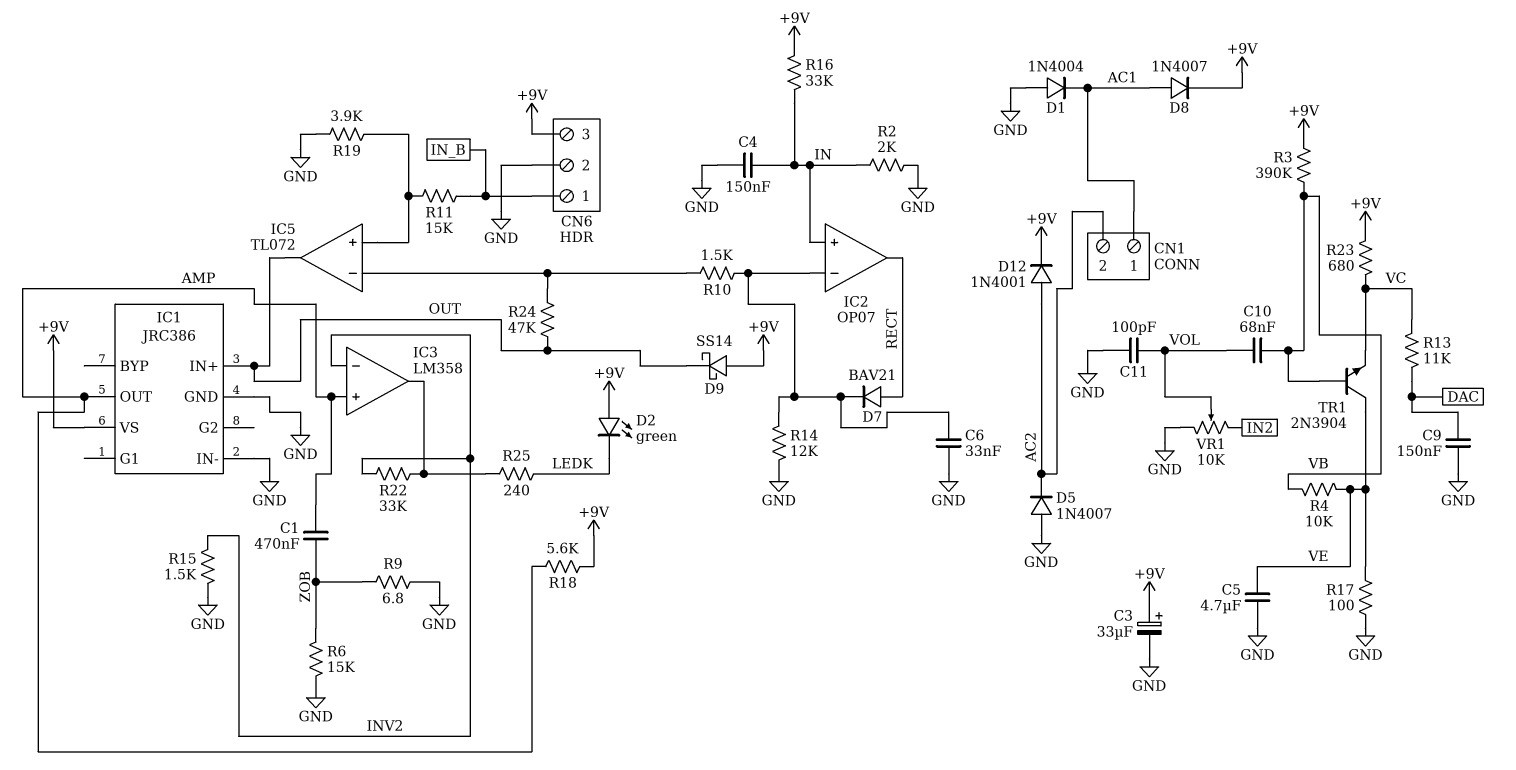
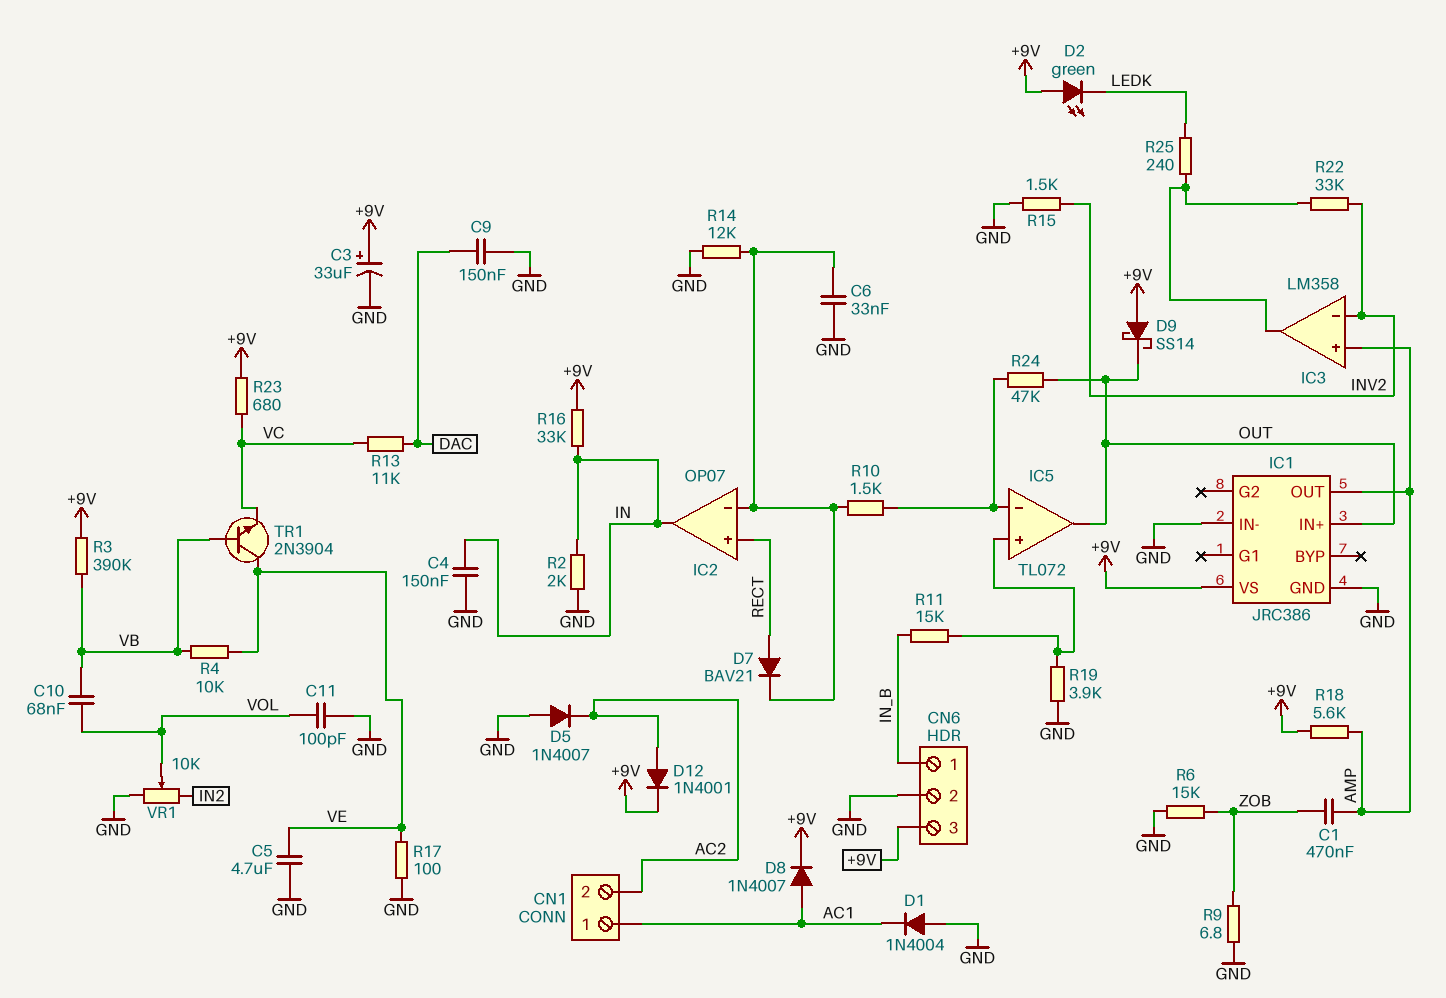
IC2 pin in+: IN -> RECT
IC2 pin out: RECT -> IN

